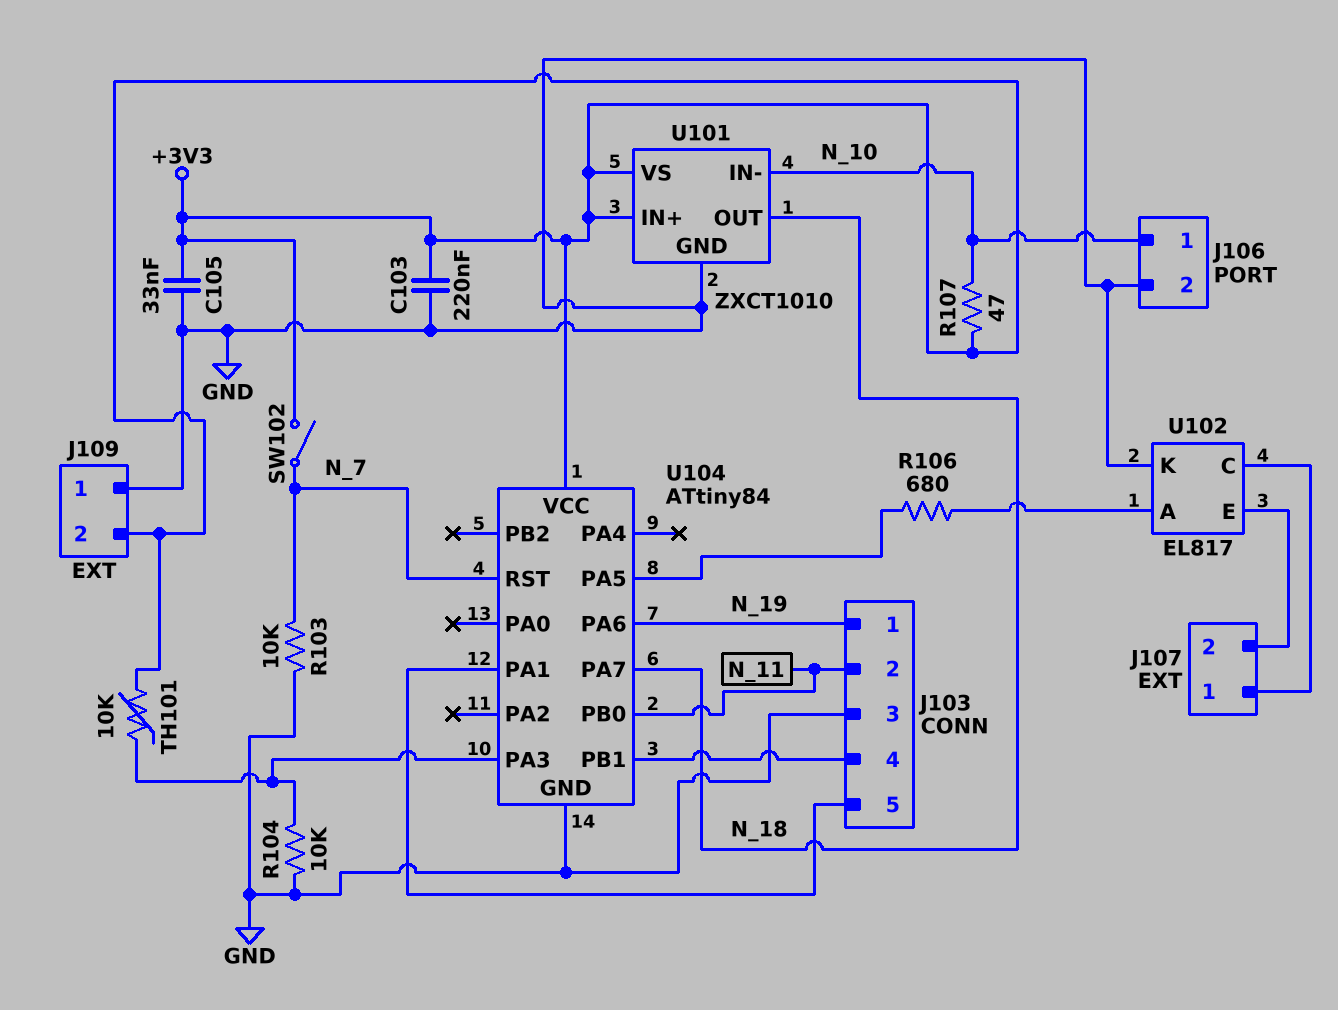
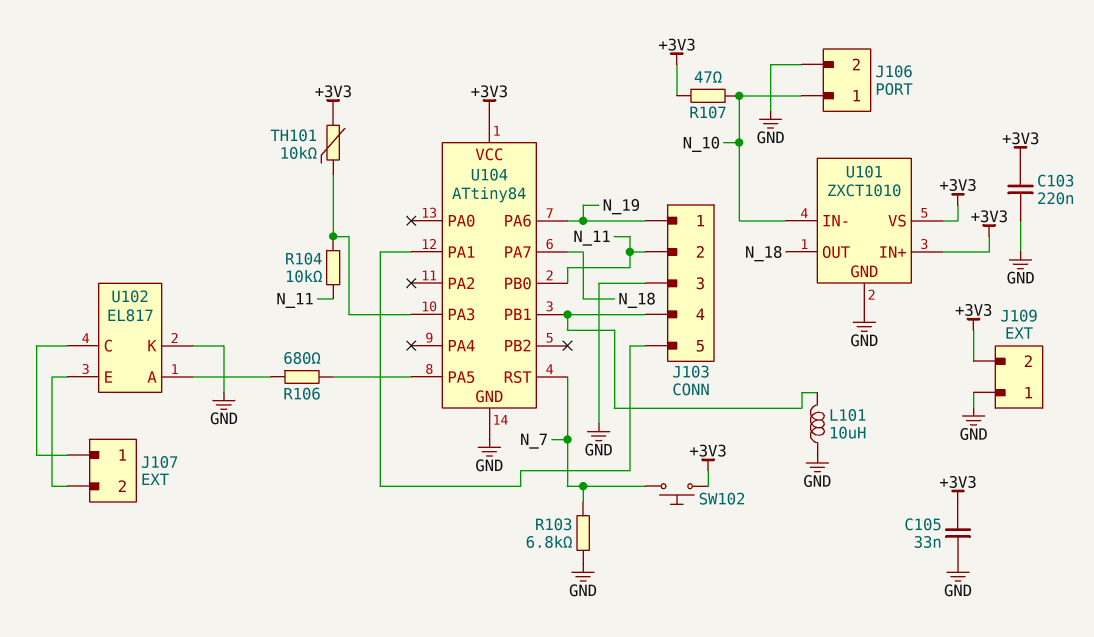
L101: none -> 10uH (GND, J103/4)
R103: 10k (GND, N_7) -> 6.8k (GND, N_7)
R104: 10k (GND, U104/PA3) -> 10k (N_11, U104/PA3)
SW102: switch (+3V3, N_7) -> button (+3V3, N_7)

